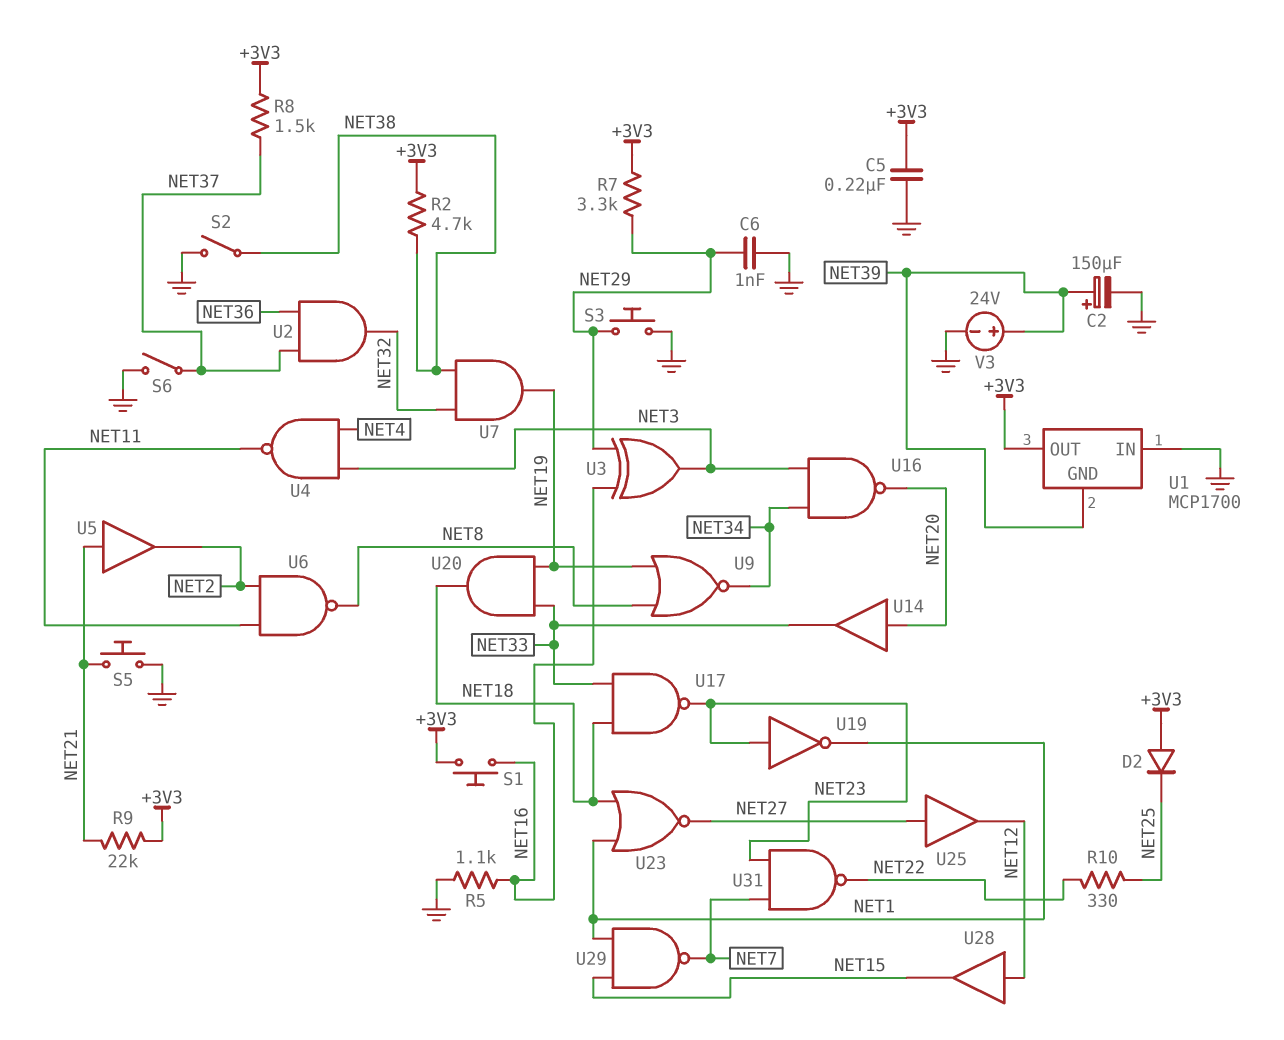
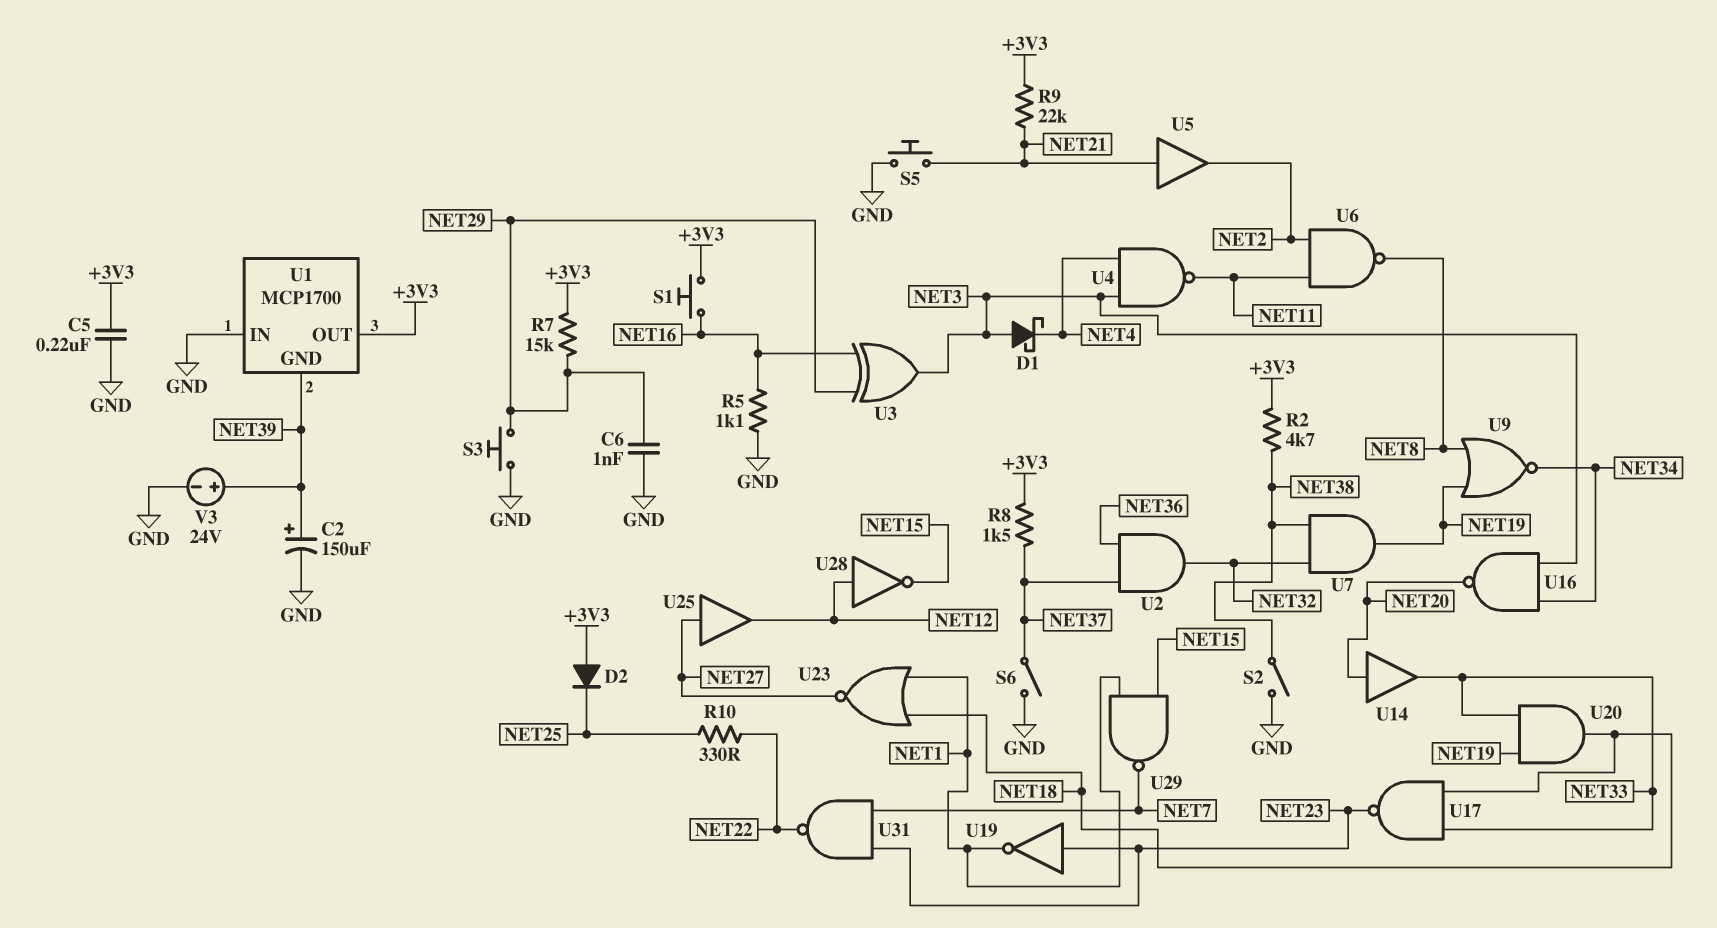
D1: none -> schottky (A NET3, K NET4)
R7: 3.3k (+3V3, NET29) -> 15k (+3V3, NET29)
U28: buffer (in NET12, out NET15) -> NOT (in NET12, out NET15)

